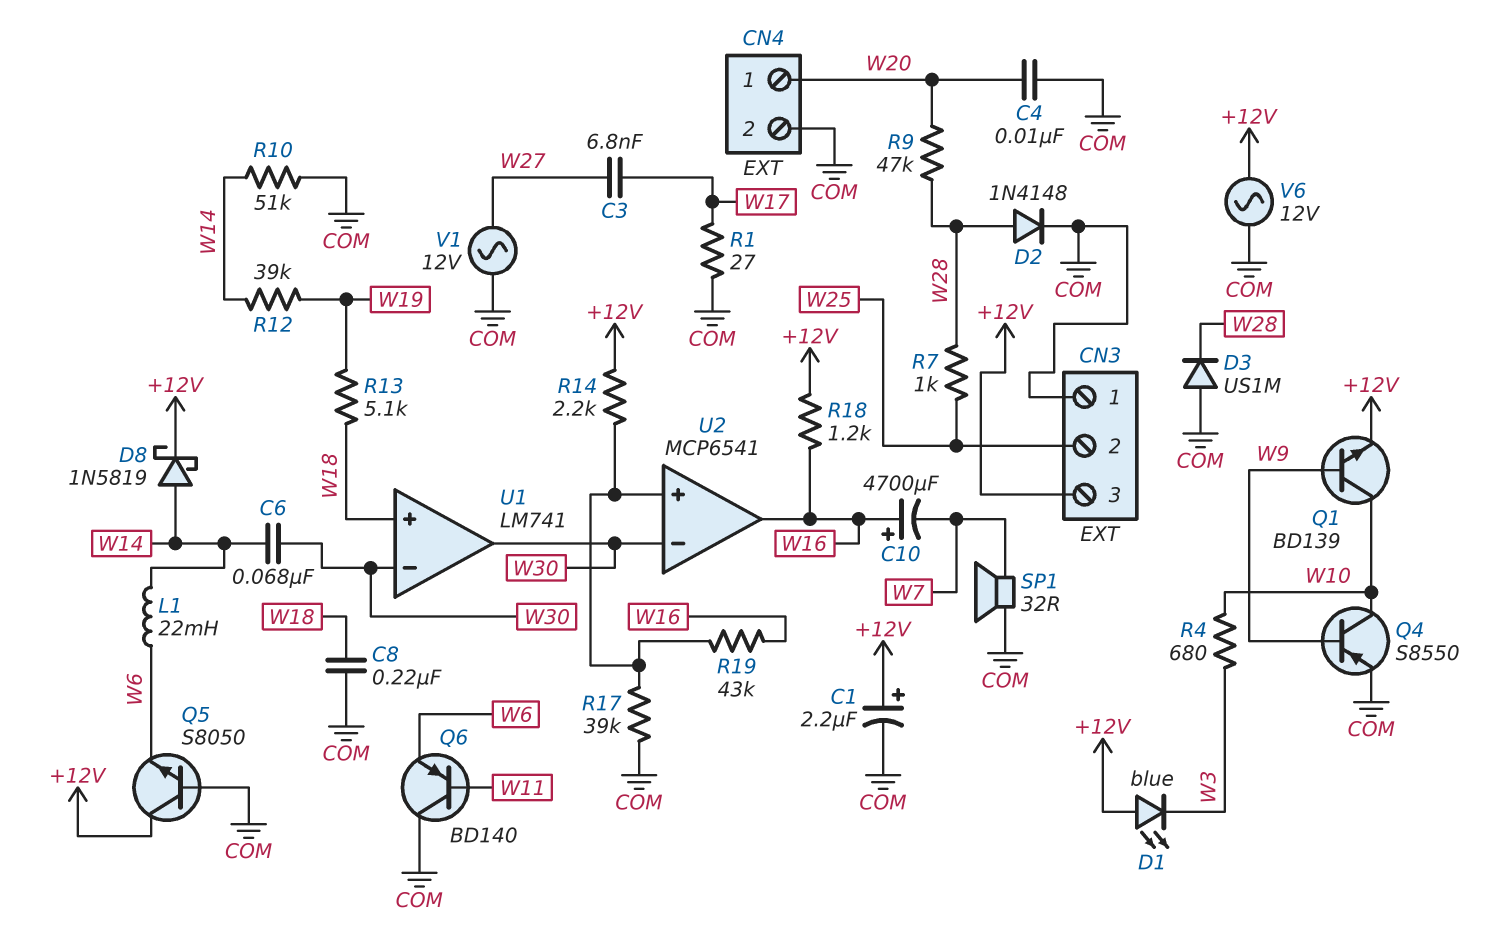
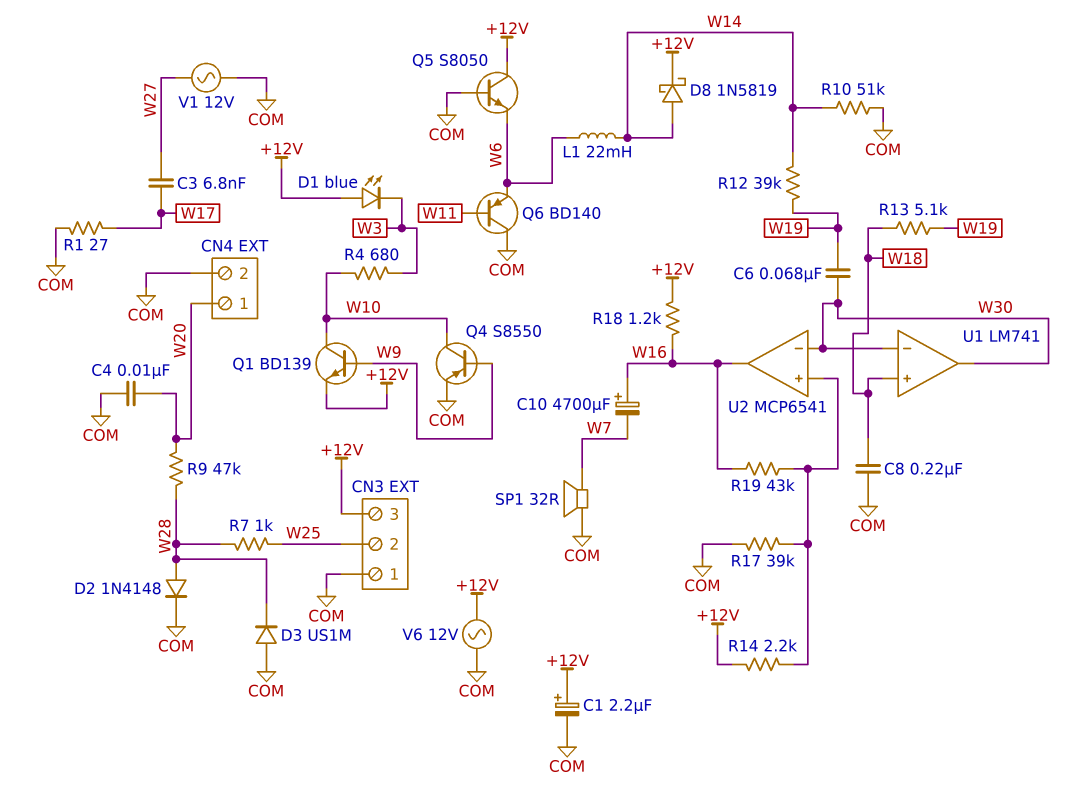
C6: 68nF (W14, W30) -> 68nF (W19, W30)

